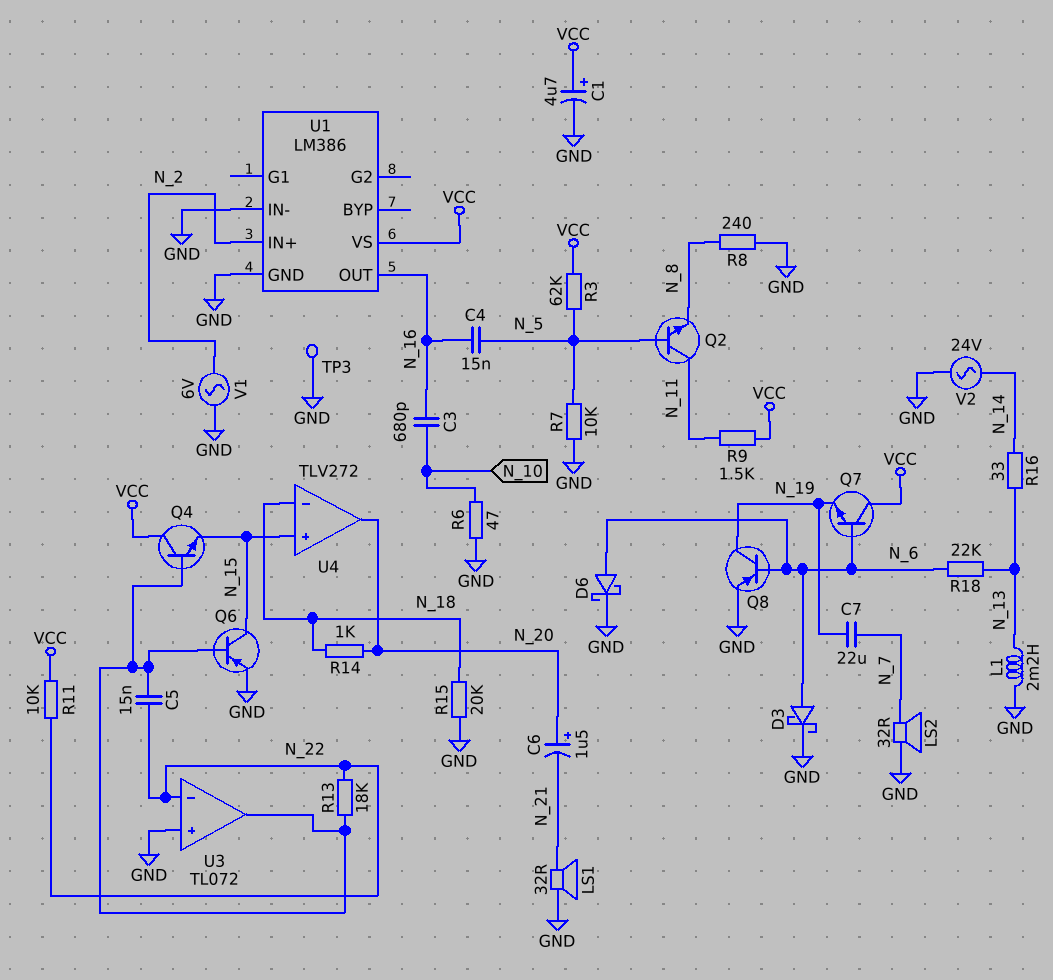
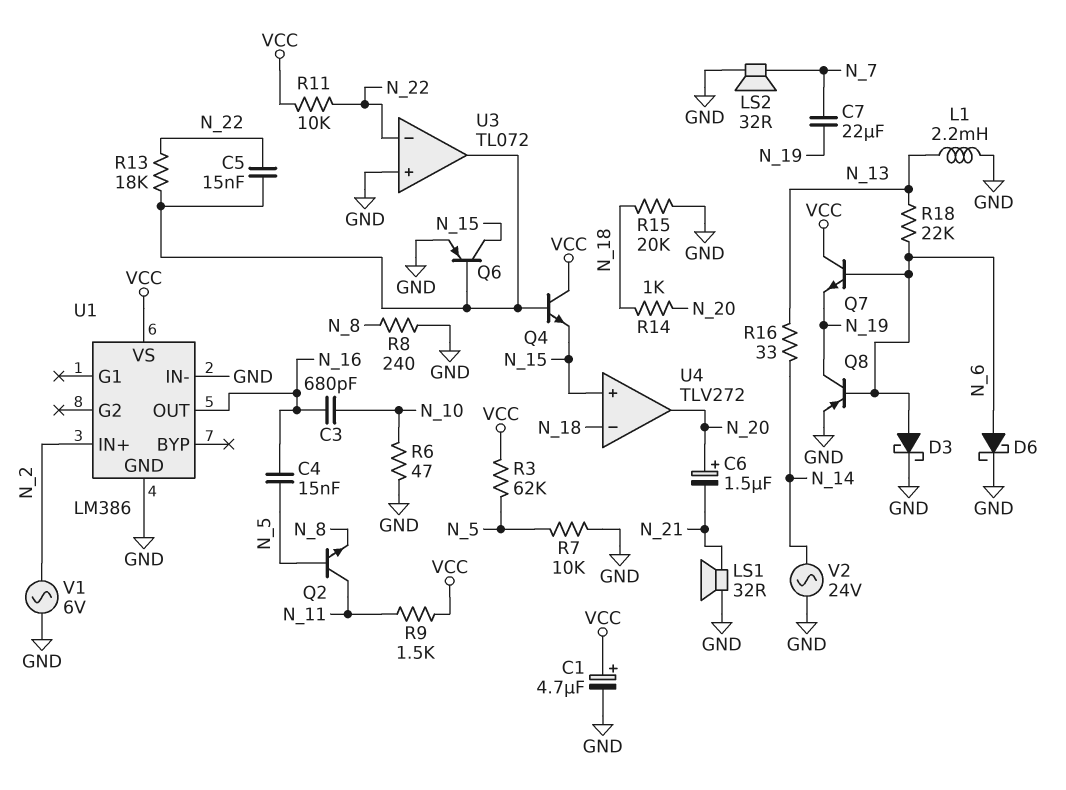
TP3: test point (GND) -> none

